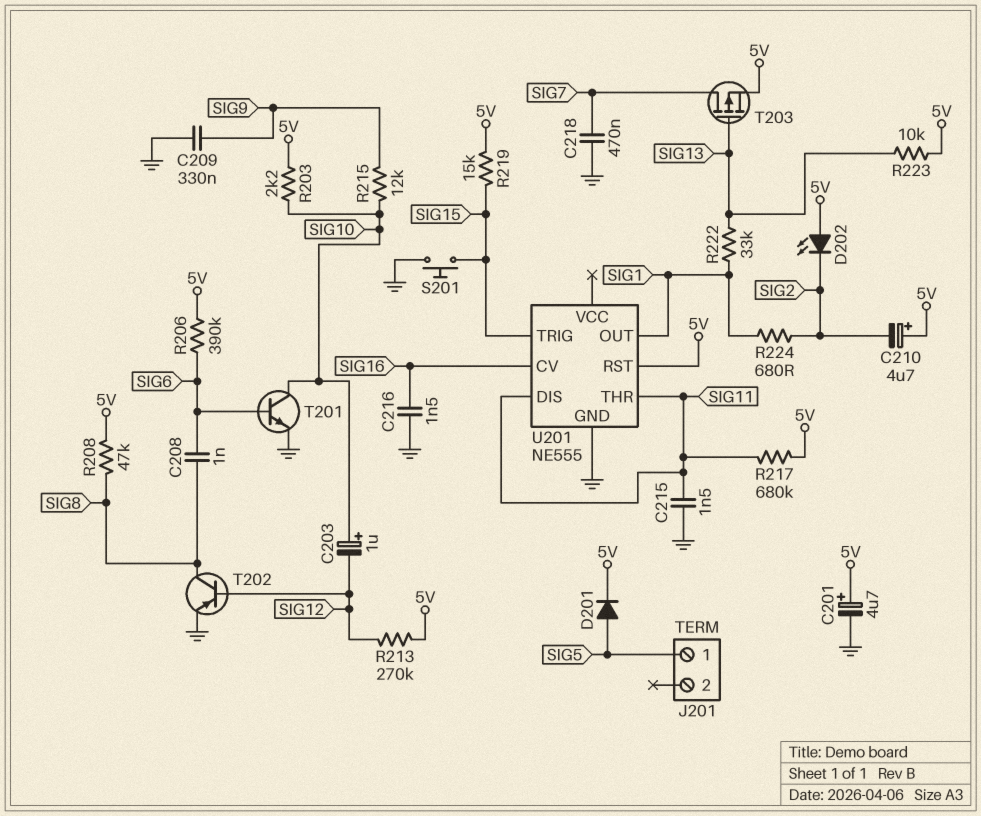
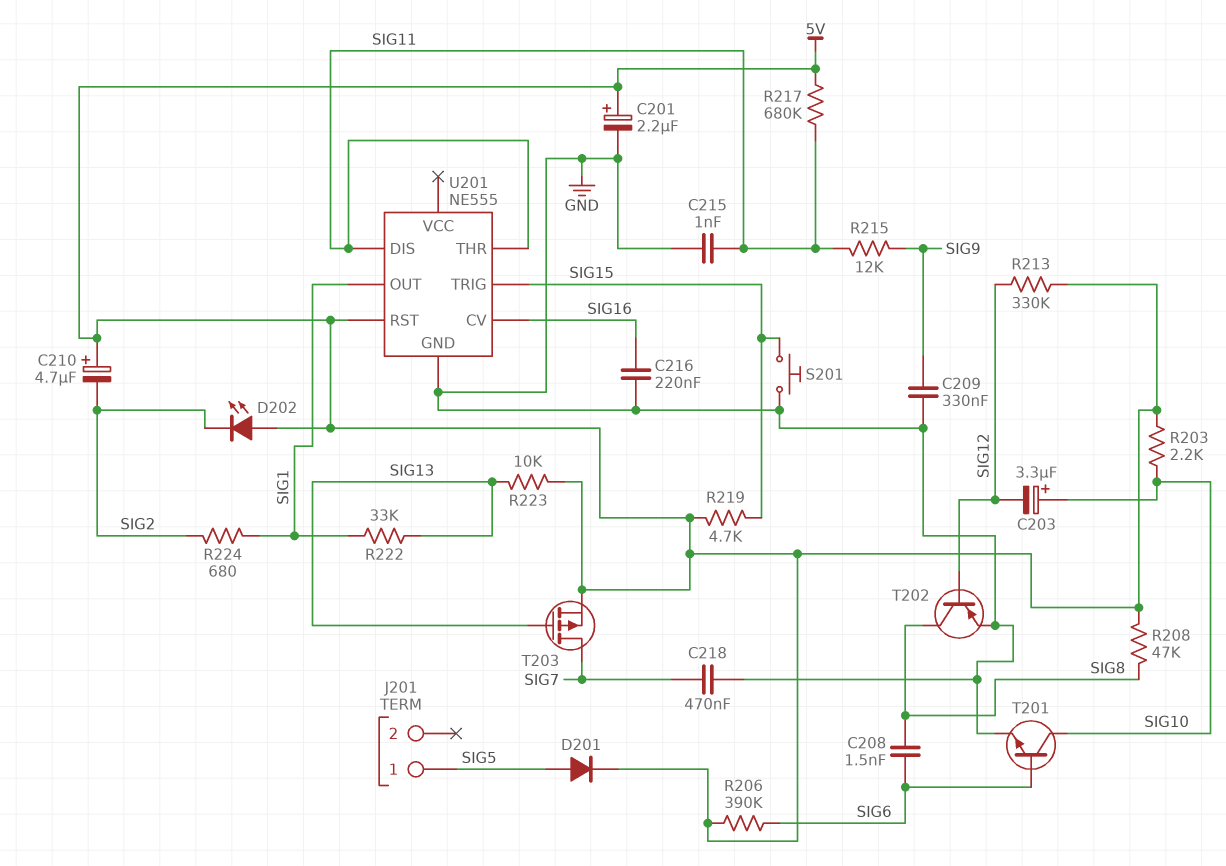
C201: 4.7uF (plus 5V, minus GND) -> 2.2uF (plus 5V, minus GND)
C203: 1uF (plus SIG10, minus SIG12) -> 3.3uF (plus SIG10, minus SIG12)
C208: 1nF (SIG6, SIG8) -> 1.5nF (SIG6, SIG8)
C215: 1.5nF (GND, SIG11) -> 1nF (GND, SIG11)
C216: 1.5nF (GND, SIG16) -> 220nF (GND, SIG16)
R213: 270k (5V, SIG12) -> 330k (5V, SIG12)
R215: 12k (SIG9, SIG10) -> 12k (SIG9, SIG11)
R219: 15k (5V, SIG15) -> 4.7k (5V, SIG15)

